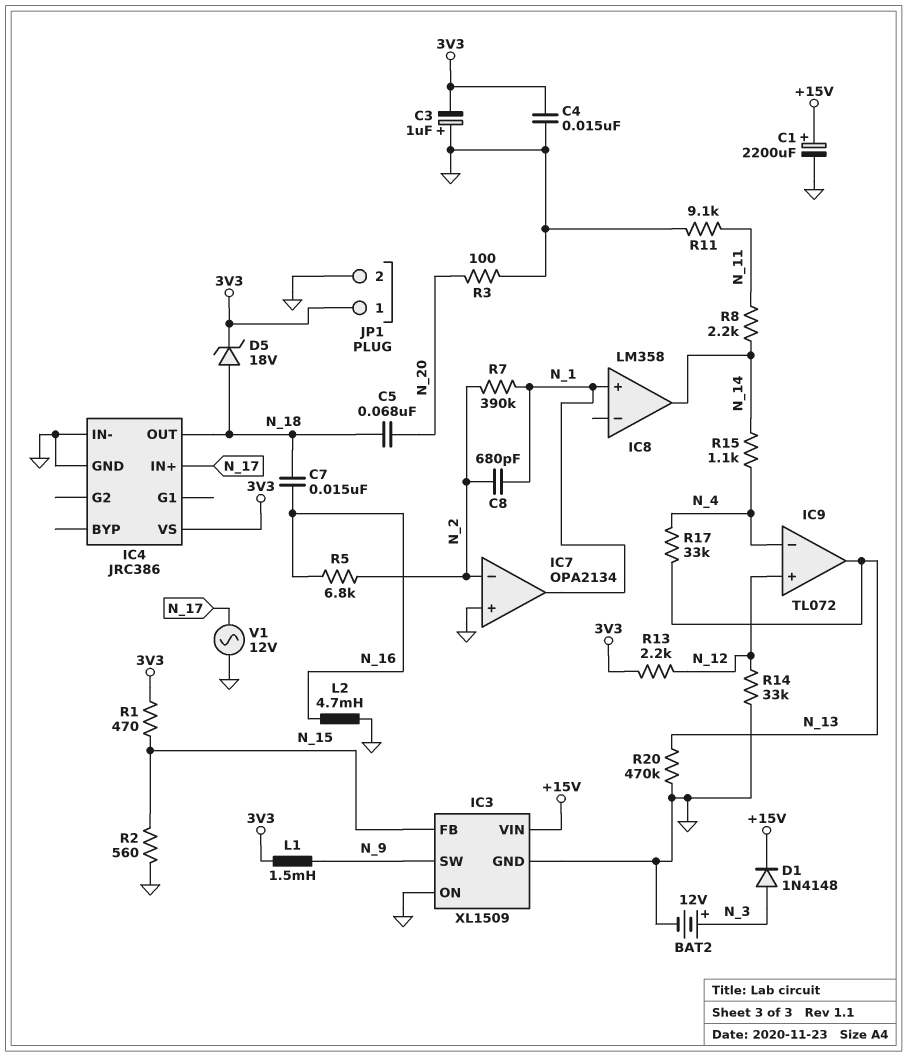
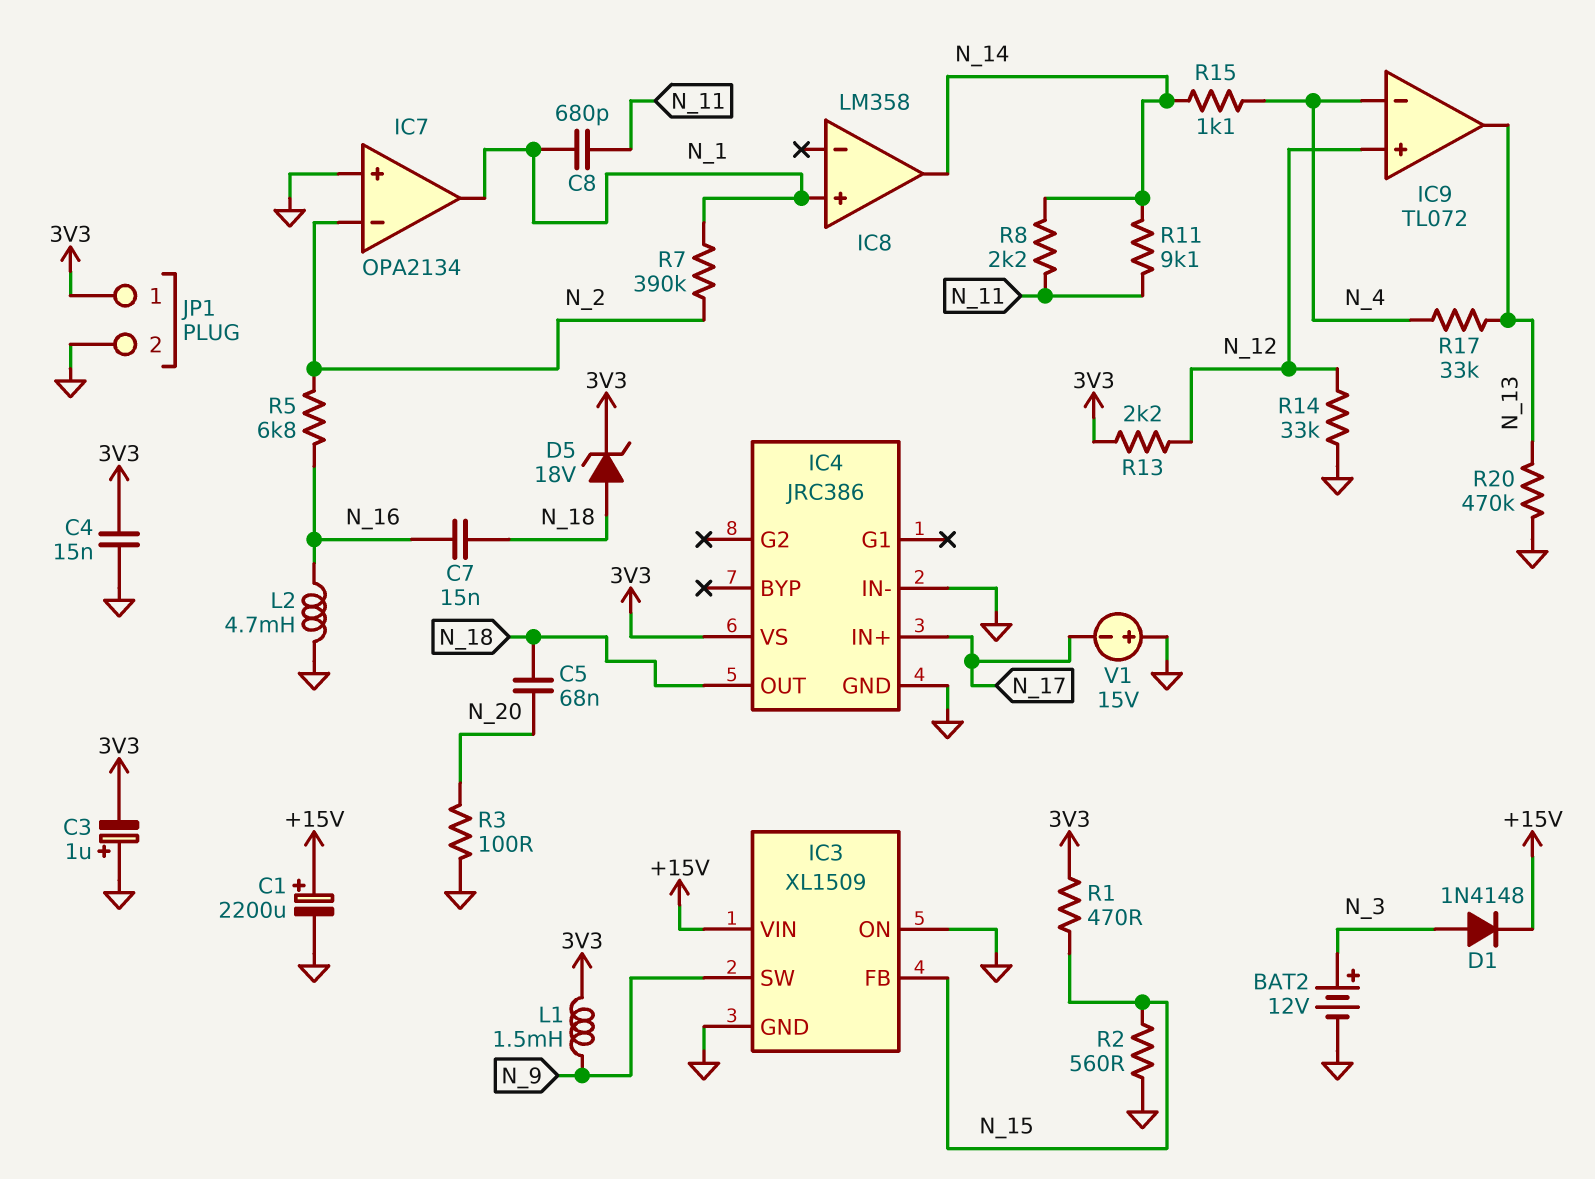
C8: 680pF (N_1, N_2) -> 680pF (N_1, N_11)
R11: 9.1k (GND, N_11) -> 9.1k (N_11, N_14)
V1: AC 12V (GND, N_17) -> 15V (plus GND, minus N_17)

